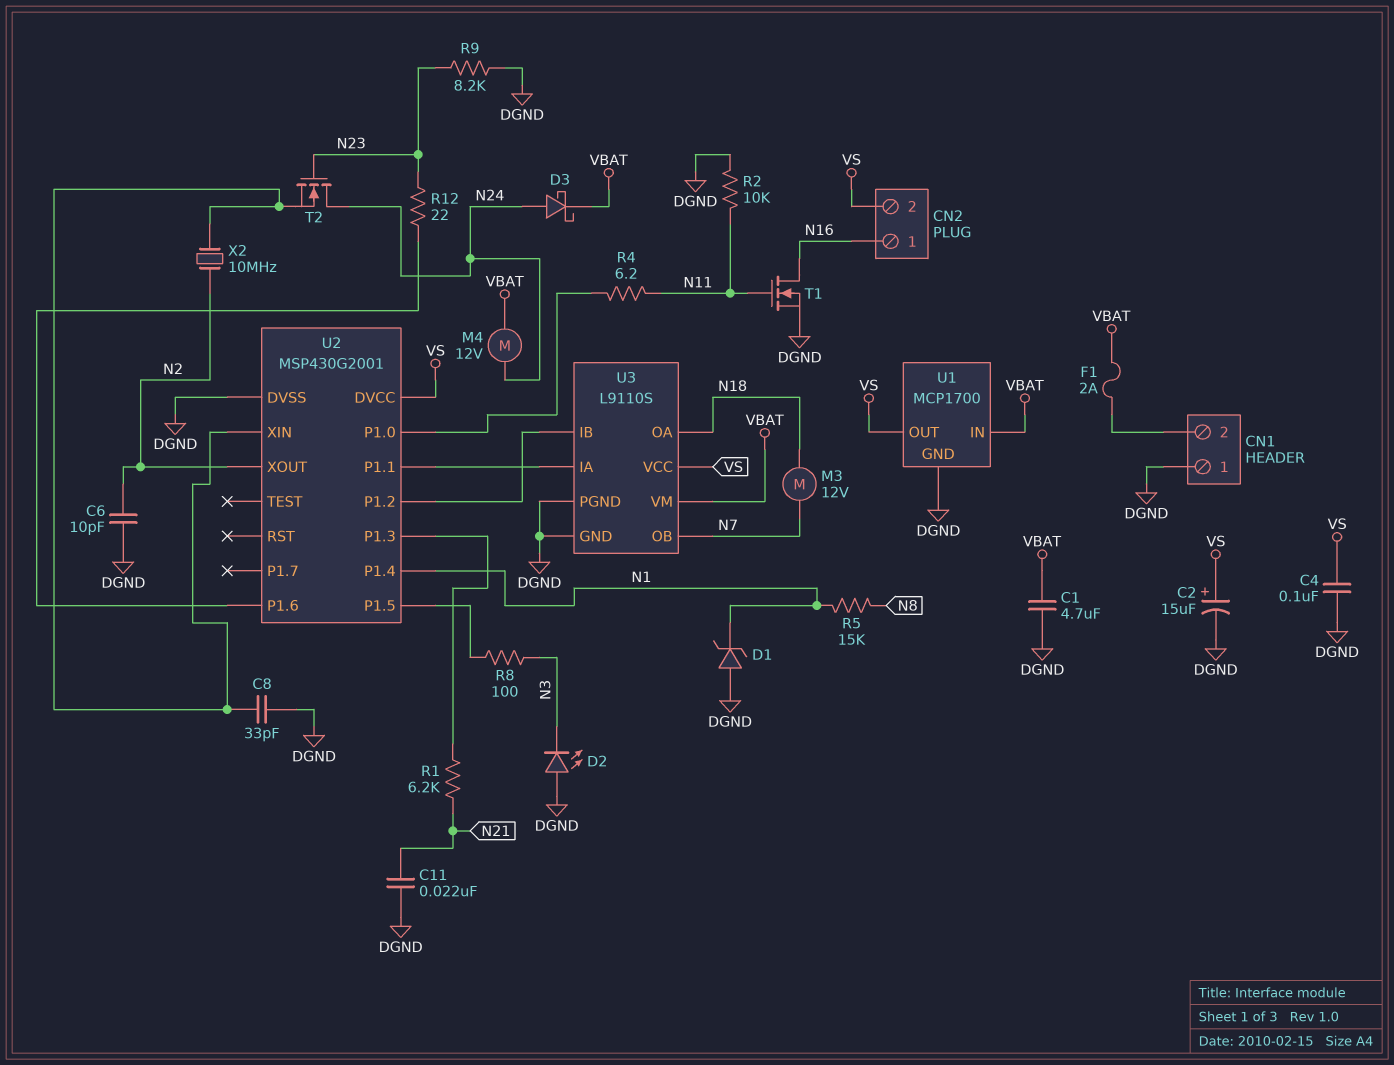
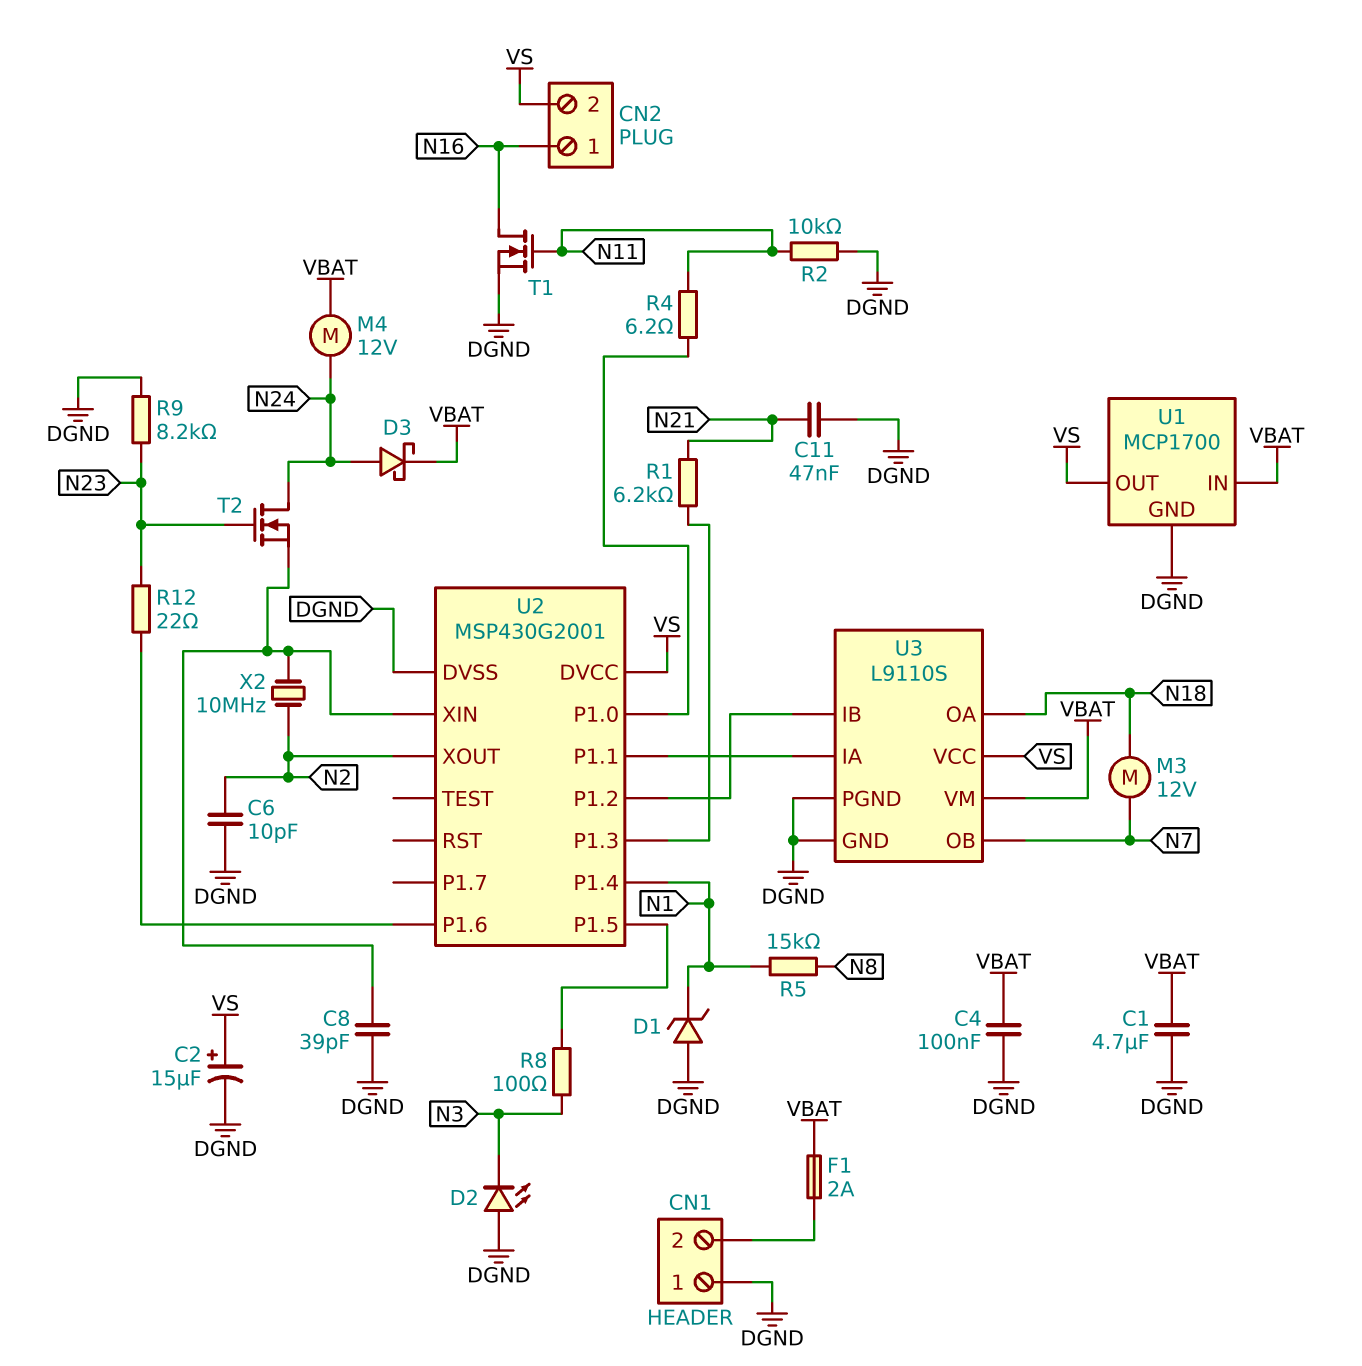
C4: 100nF (DGND, VS) -> 100nF (DGND, VBAT)
C8: 33pF (DGND, U2/XIN) -> 39pF (DGND, U2/XIN)
C11: 22nF (DGND, N21) -> 47nF (DGND, N21)

